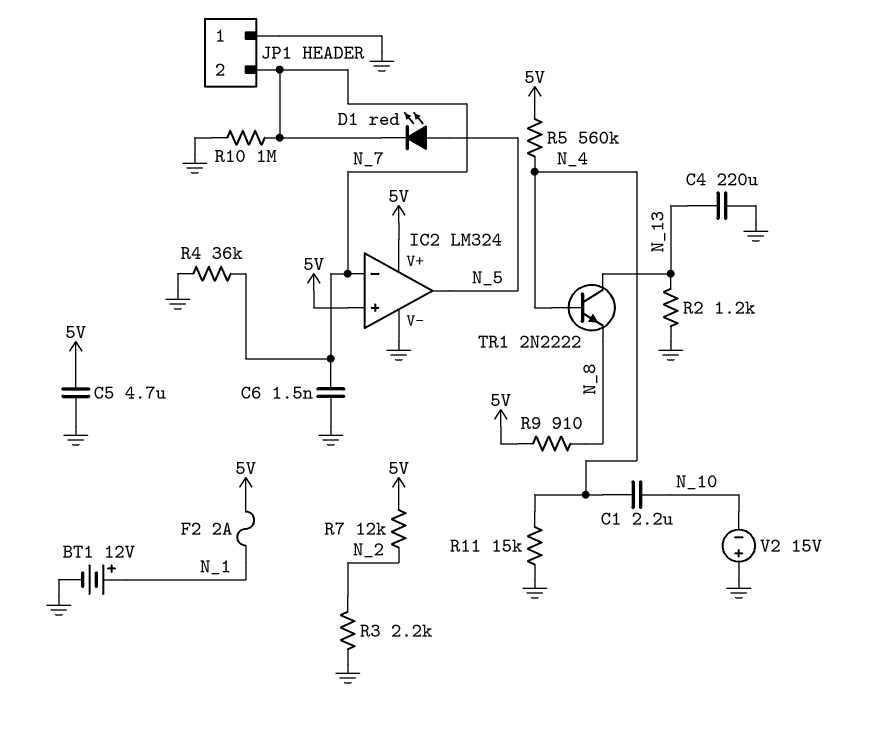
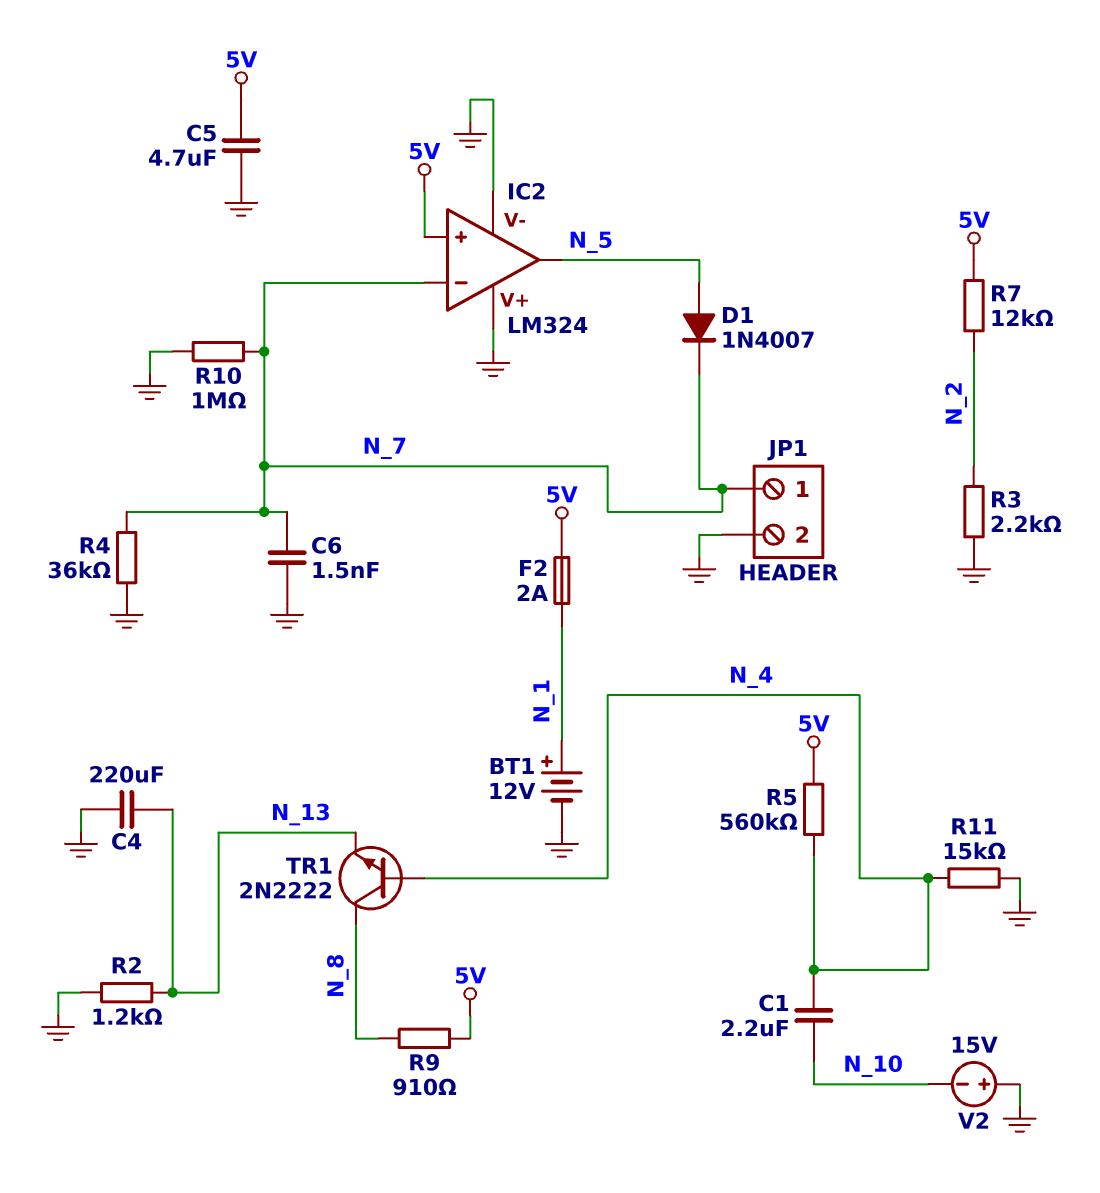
D1: LED red (A N_5, K N_7) -> diode 1N4007 (A N_5, K N_7)
IC2 pin V+: 5V -> GND
JP1 pin 1: GND -> N_7
JP1 pin 2: N_7 -> GND
TR1: NPN 2N2222 (B N_4, C N_13, E N_8) -> NPN 2N2222 (B N_4, C N_8, E N_13)

